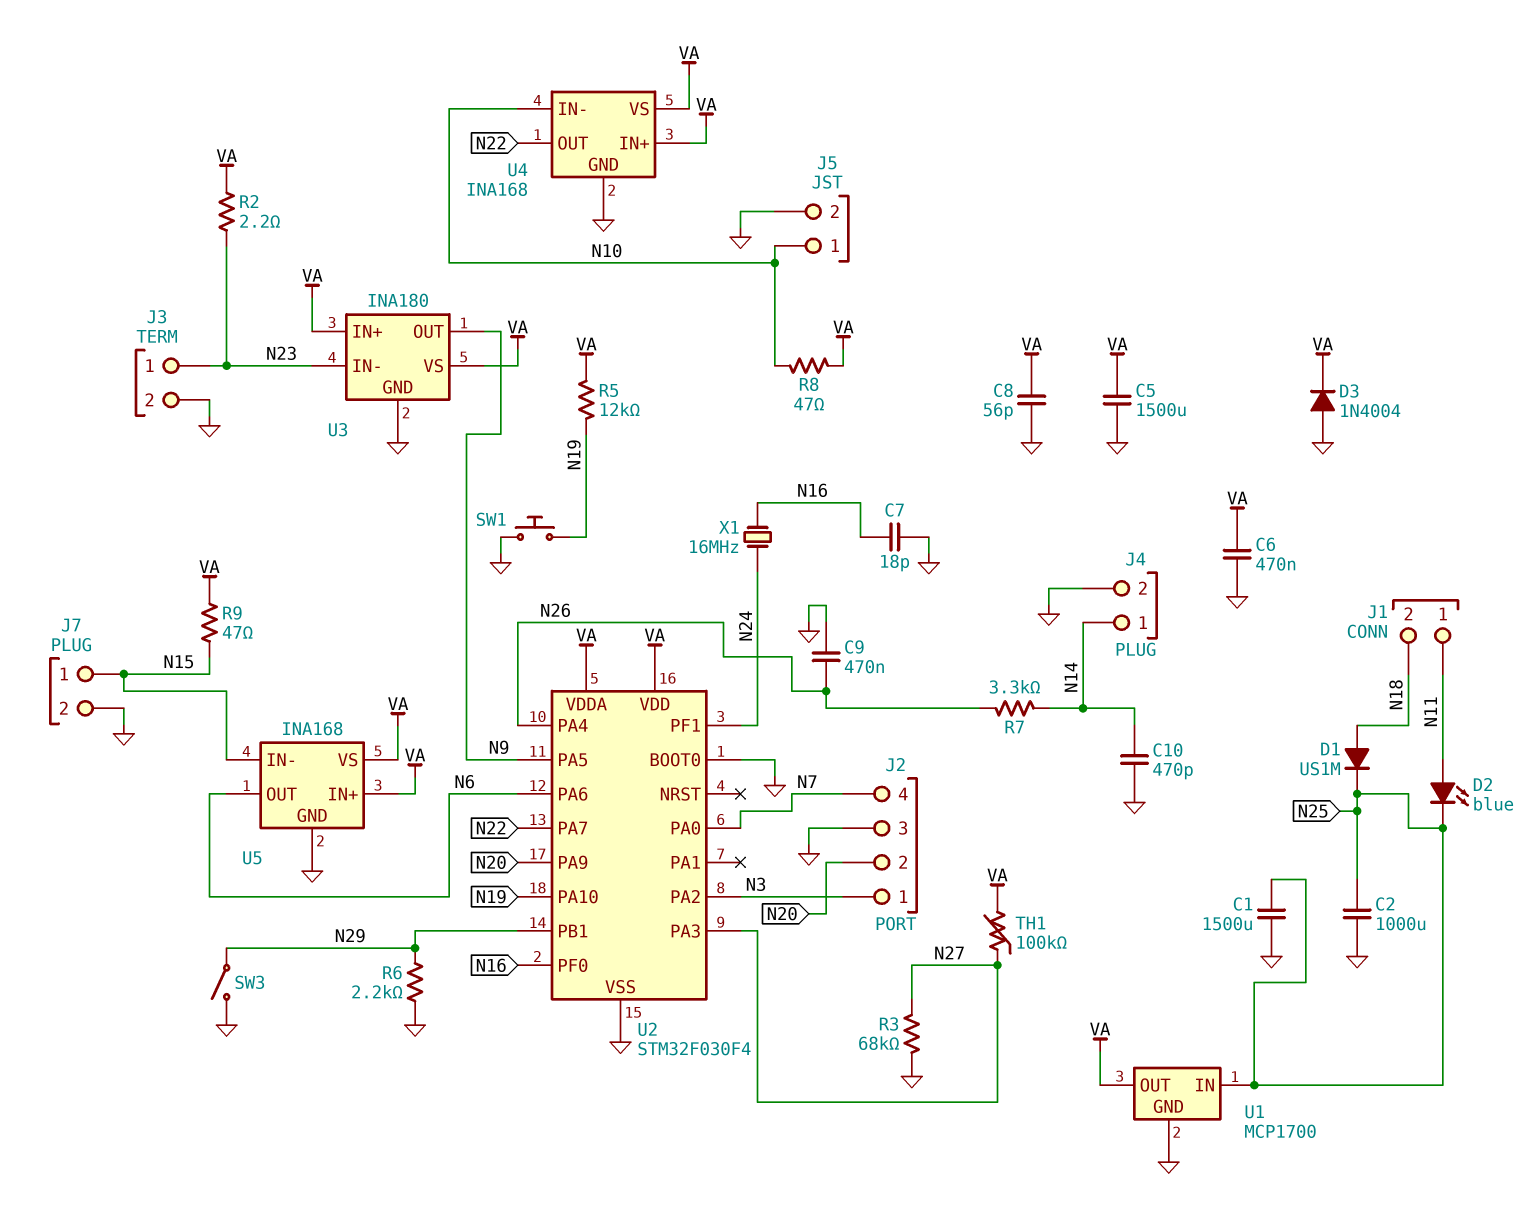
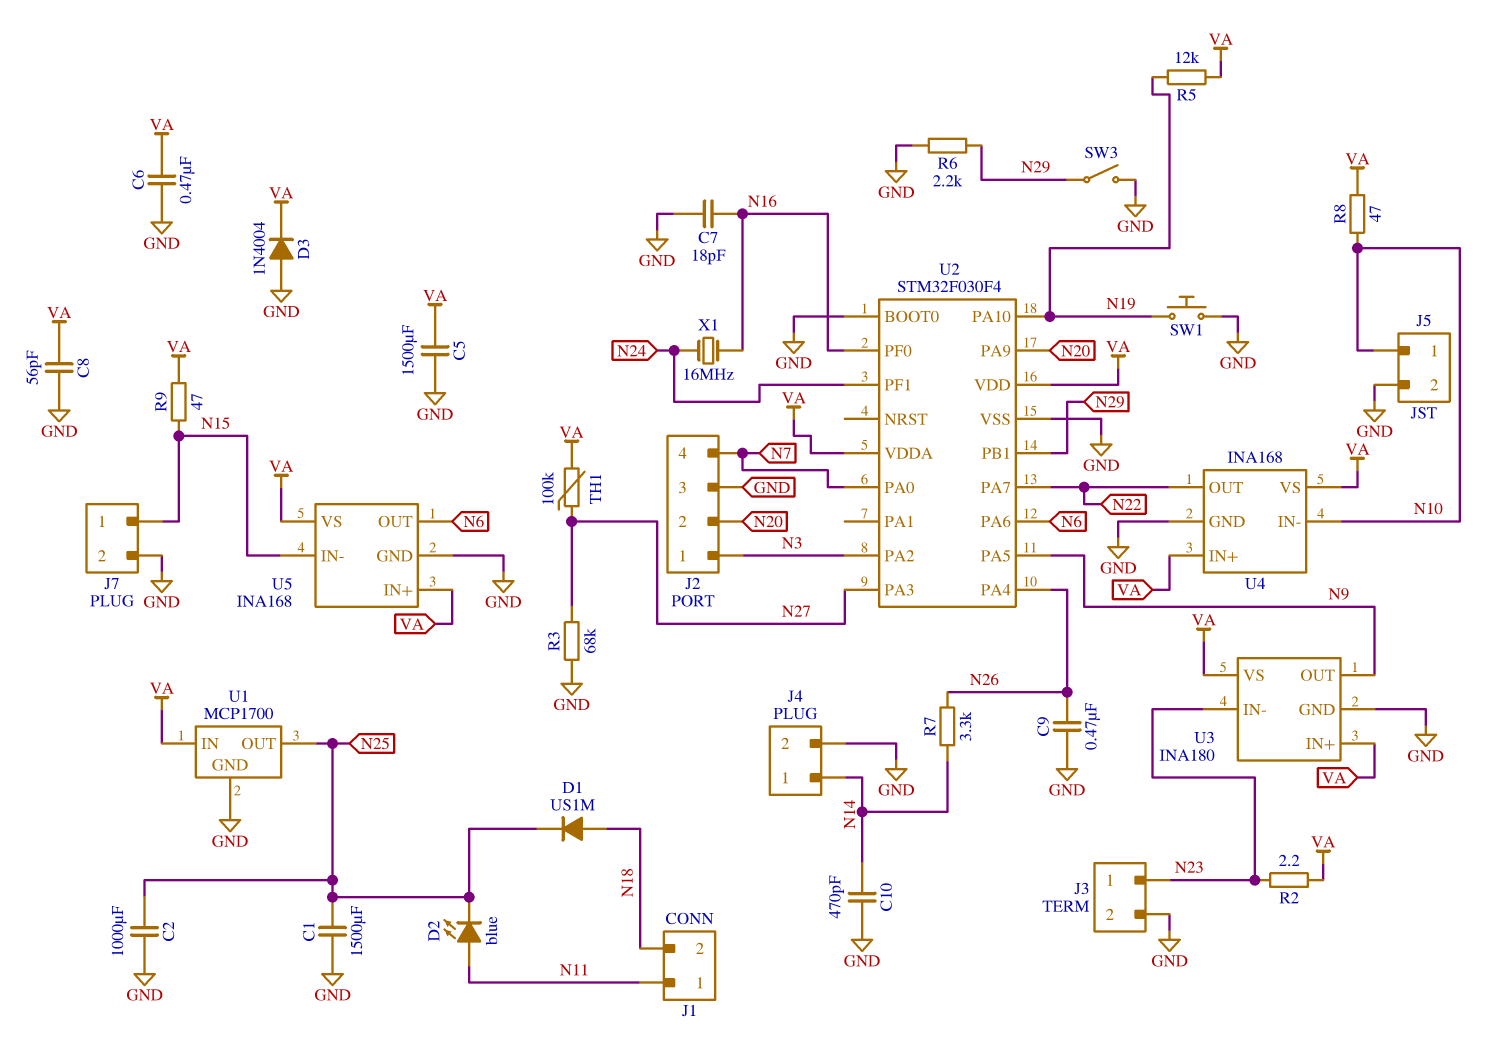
U1 pin IN: N25 -> VA
U1 pin OUT: VA -> N25

